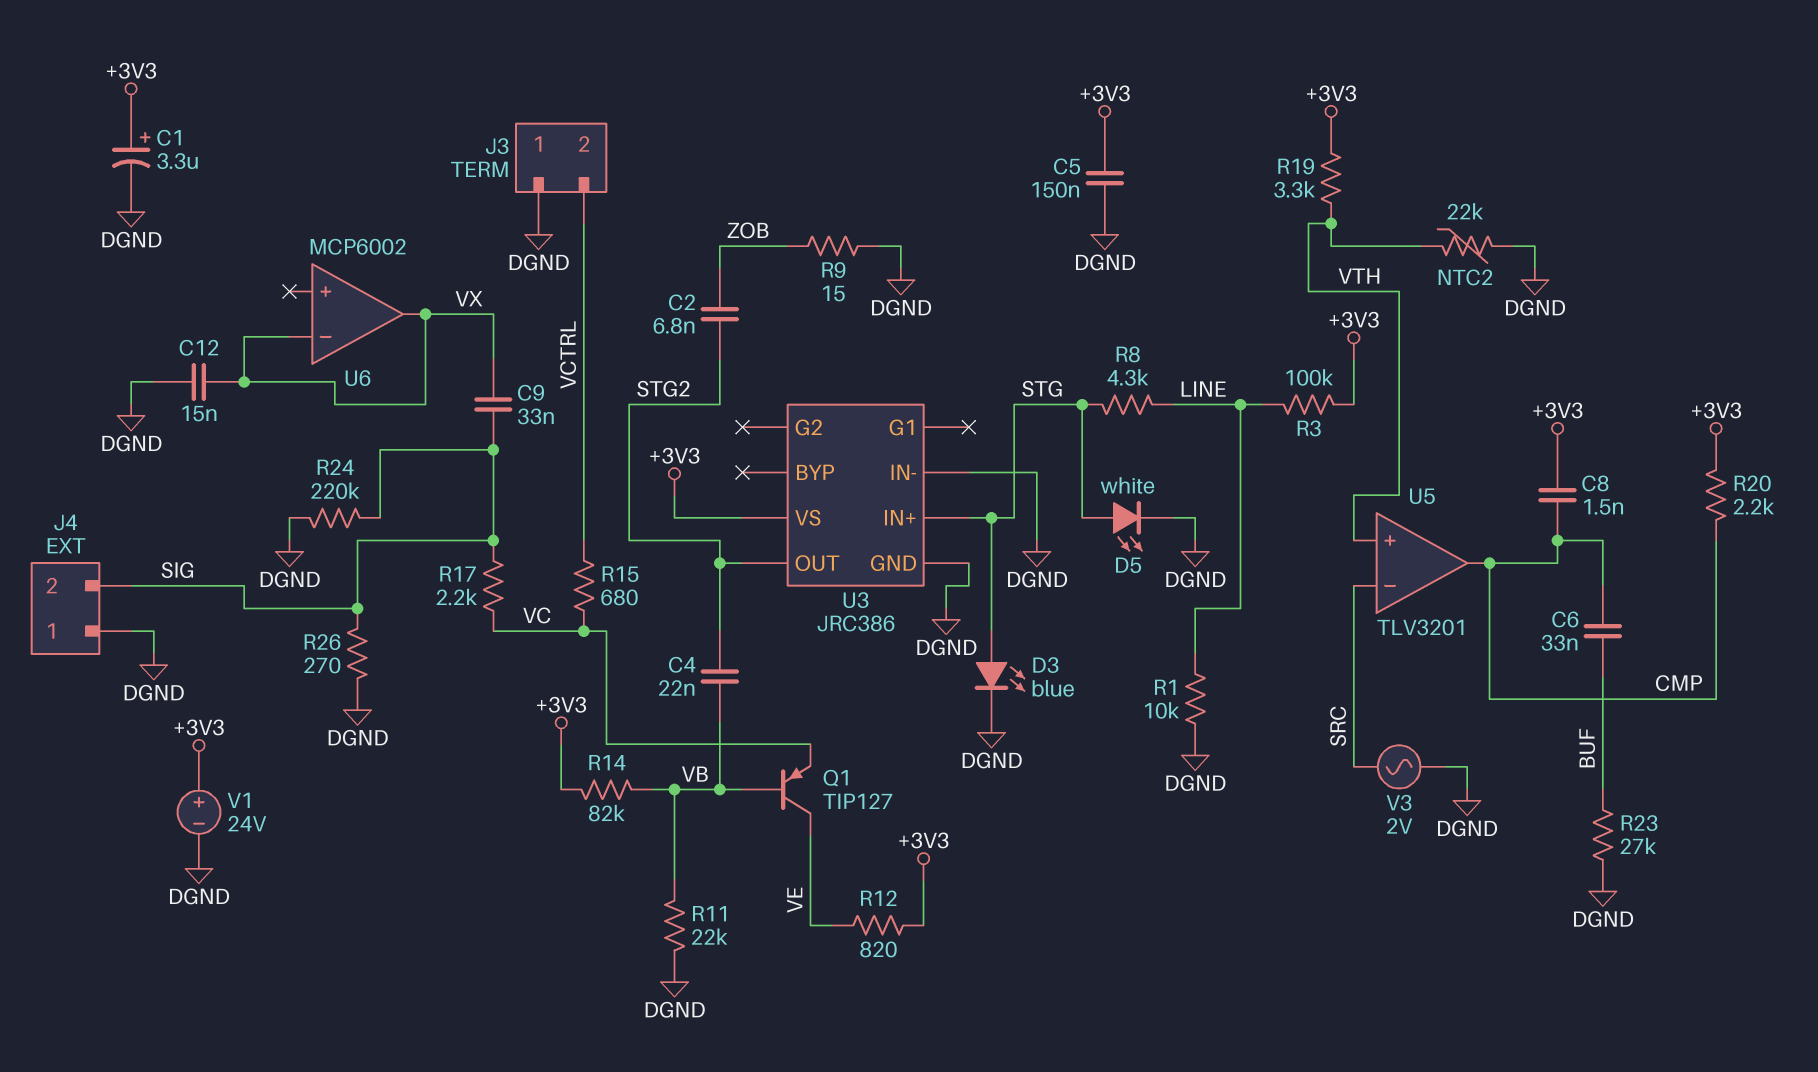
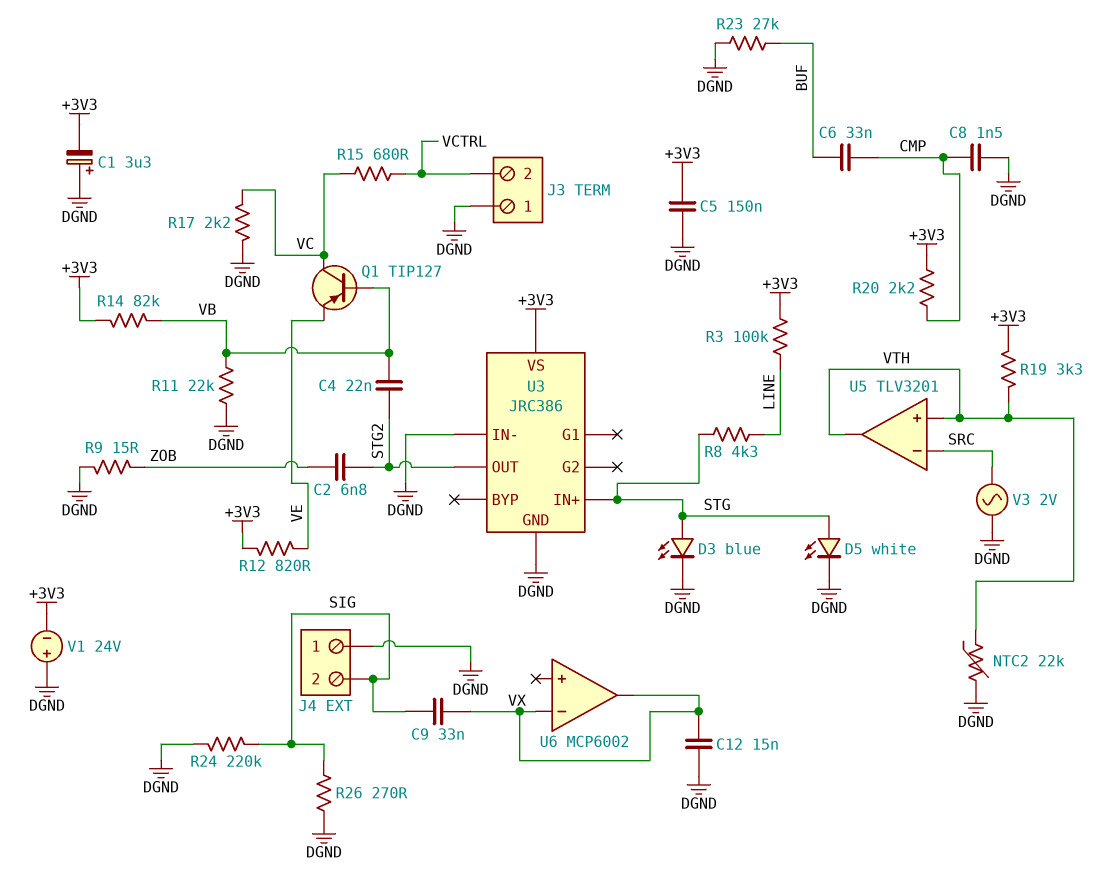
C1: 3.3uF (plus +3V3, minus DGND) -> 3.3uF (plus DGND, minus +3V3)
C8: 1.5nF (+3V3, CMP) -> 1.5nF (CMP, DGND)
Q1: PNP TIP127 (B VB, C VE, E VC) -> PNP TIP127 (B VB, C VC, E VE)
R1: 10k (DGND, LINE) -> none
R17: 2.2k (SIG, VC) -> 2.2k (DGND, VC)
U5 pin out: CMP -> VTH
V1: 24V (plus +3V3, minus DGND) -> 24V (plus DGND, minus +3V3)

